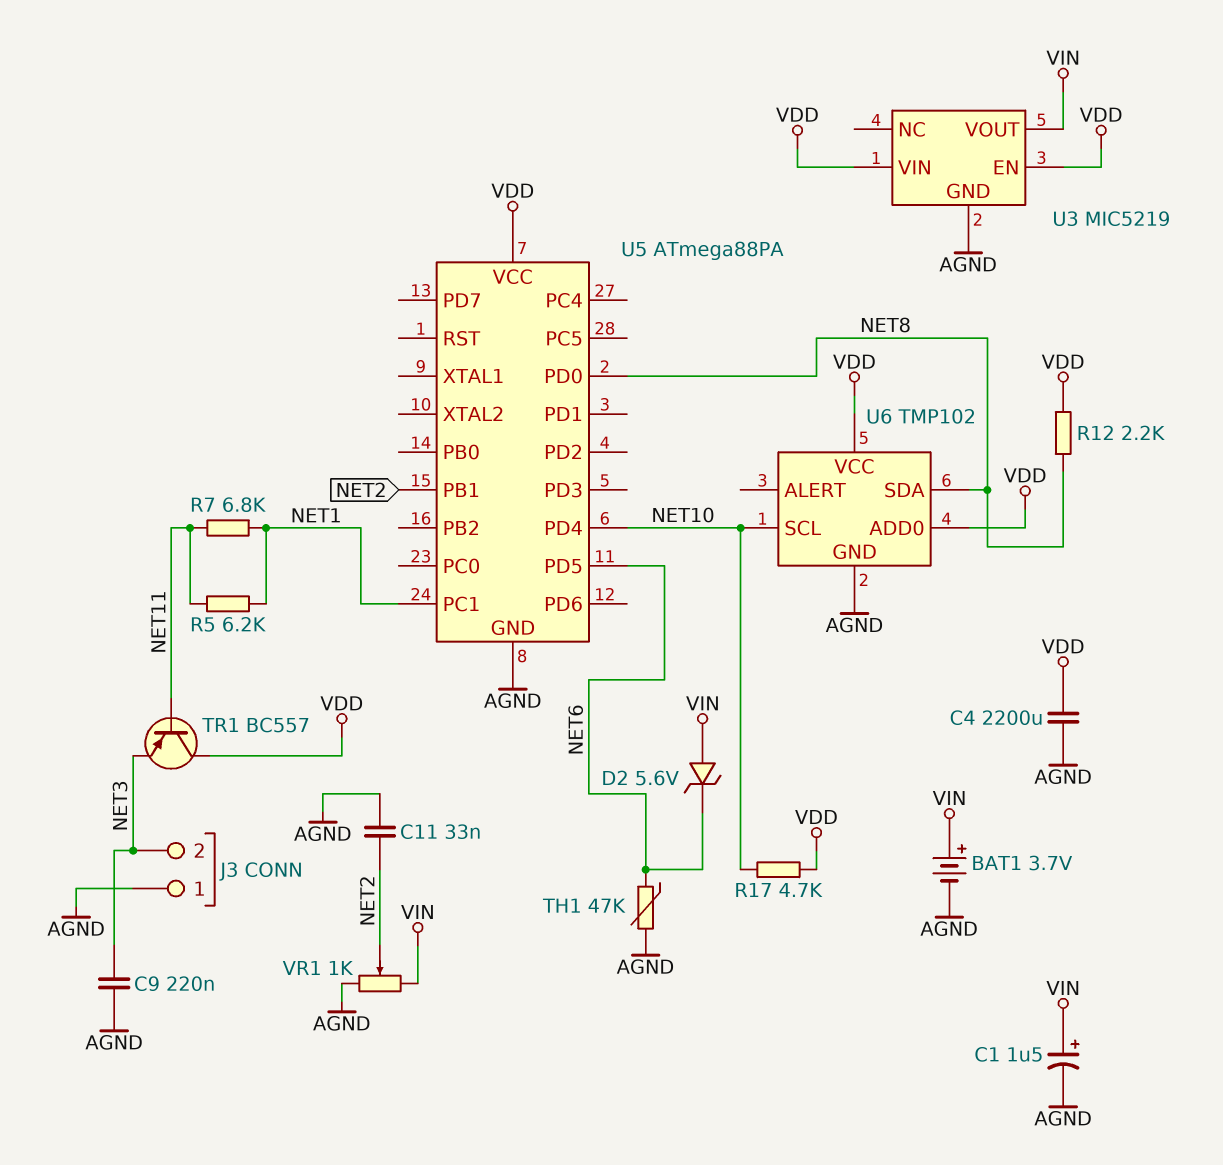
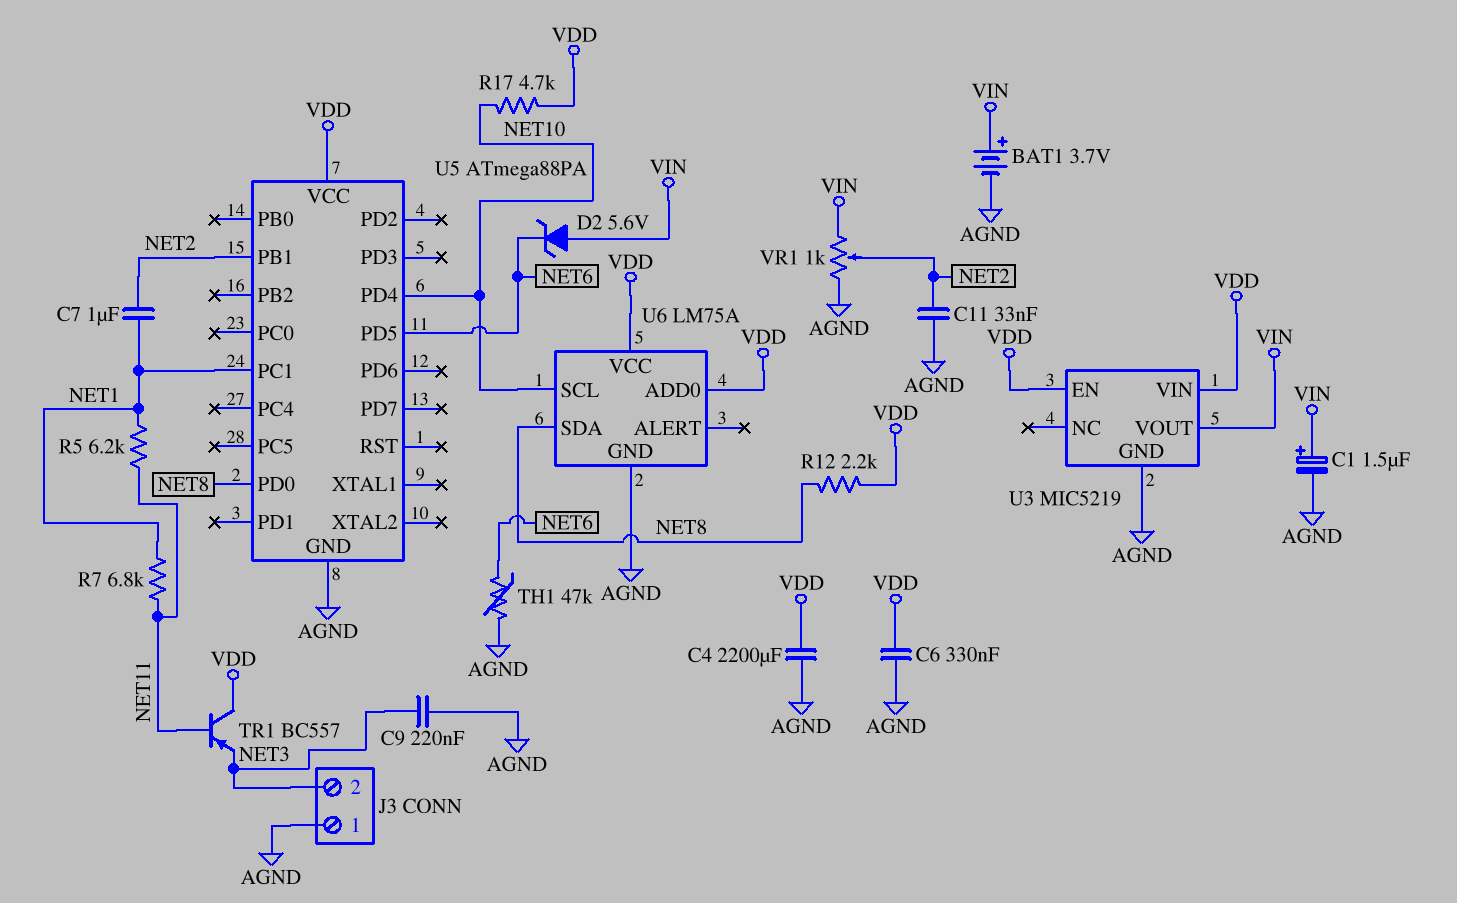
C6: none -> 330nF (AGND, VDD)
C7: none -> 1uF (NET1, NET2)
U6: TMP102 -> LM75A

